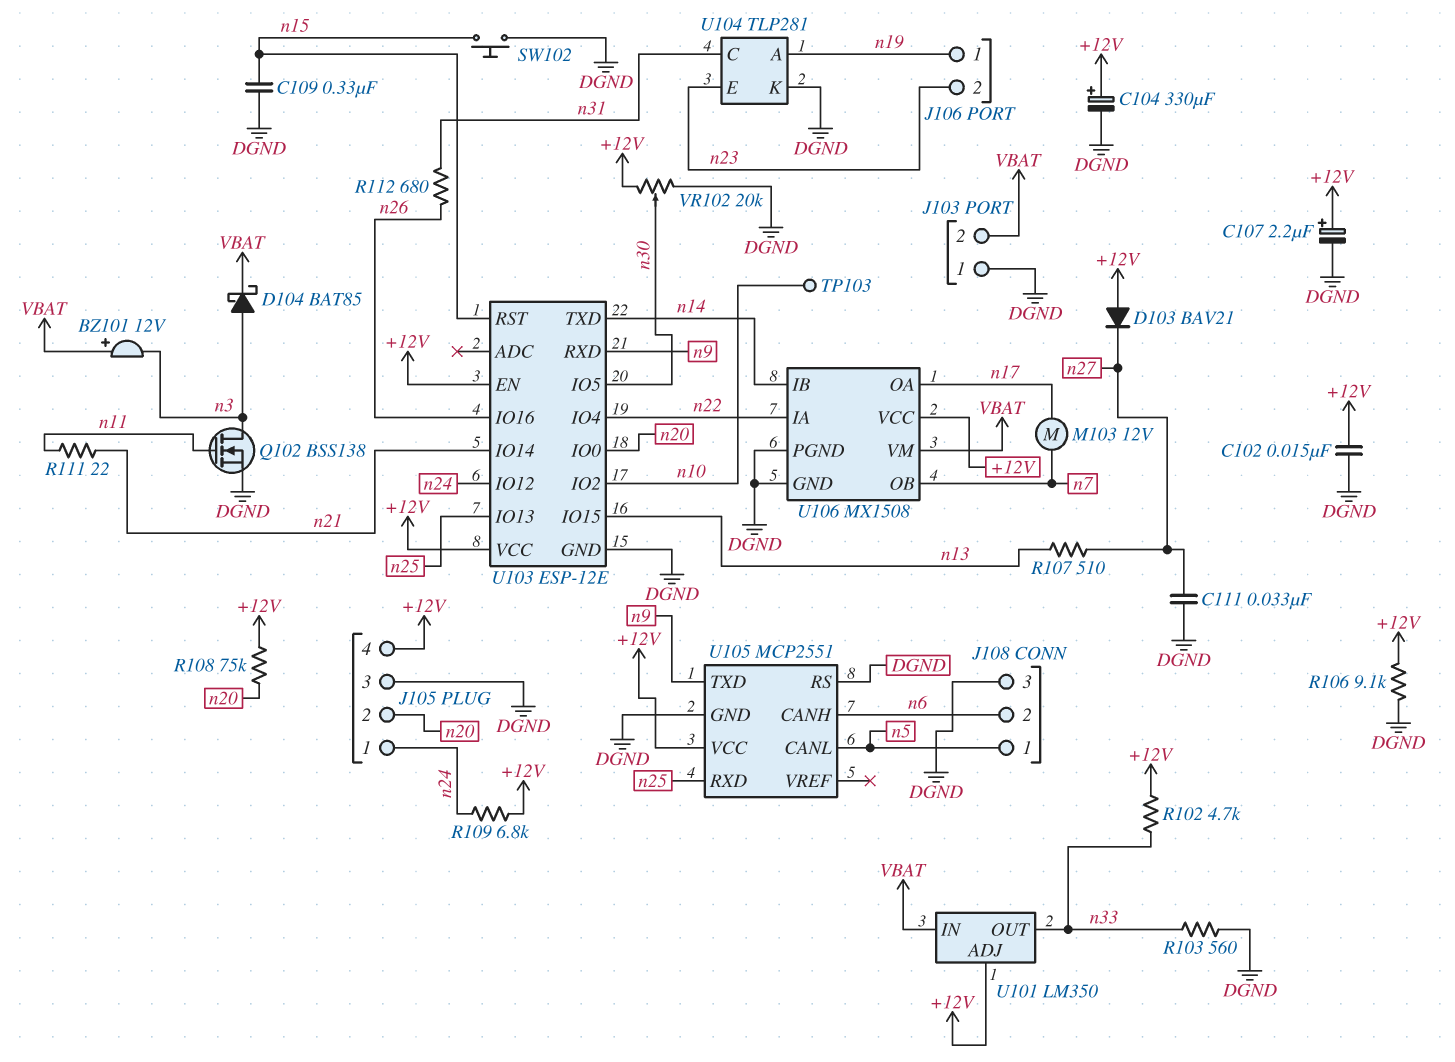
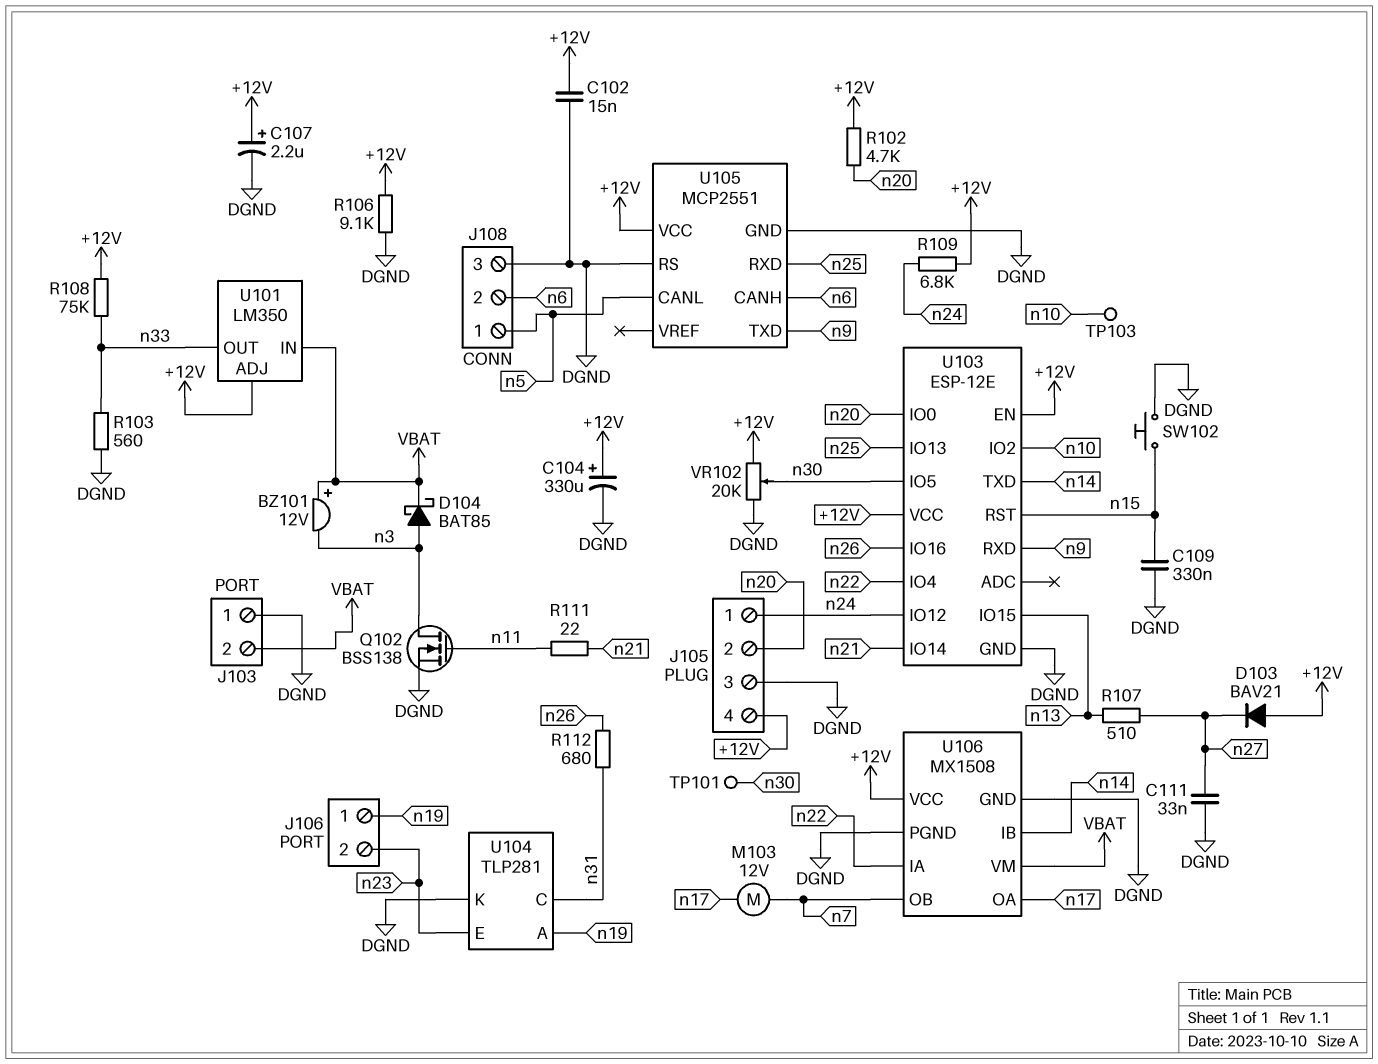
R102: 4.7k (+12V, n33) -> 4.7k (+12V, n20)
R108: 75k (+12V, n20) -> 75k (+12V, n33)
TP101: none -> test point (n30)

